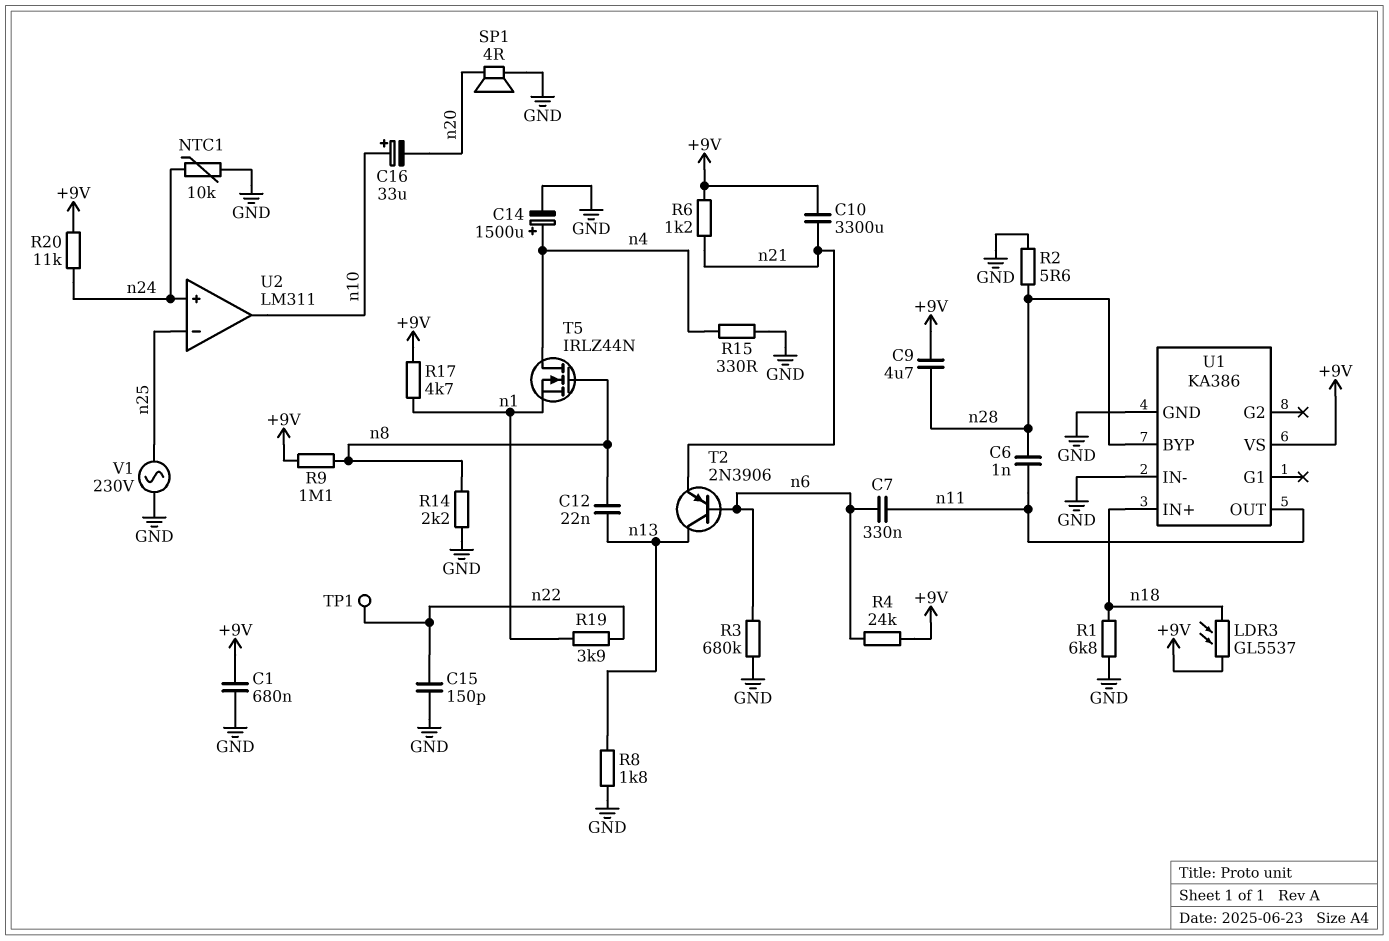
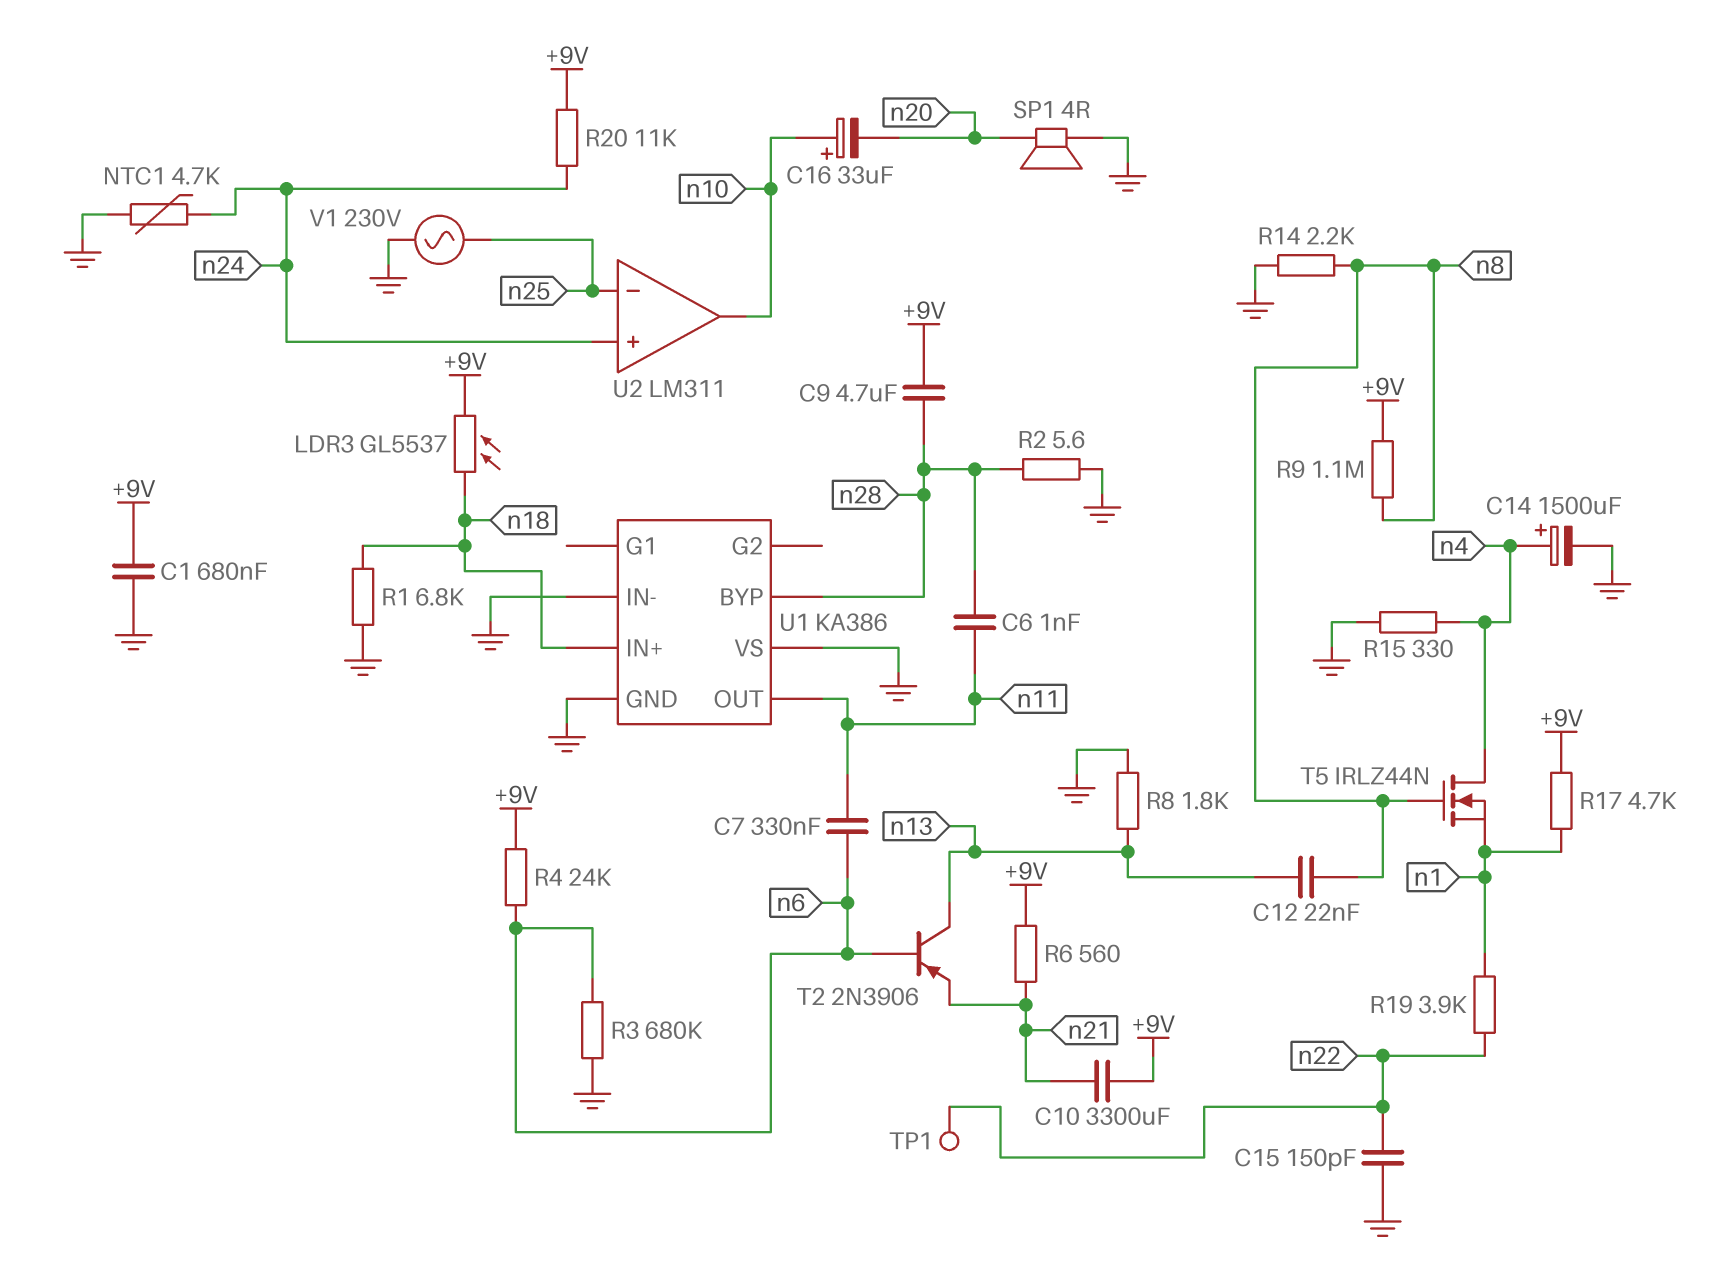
NTC1: 10k (GND, n24) -> 4.7k (GND, n24)
R6: 1.2k (+9V, n21) -> 560 (+9V, n21)
U1 pin VS: +9V -> GND

